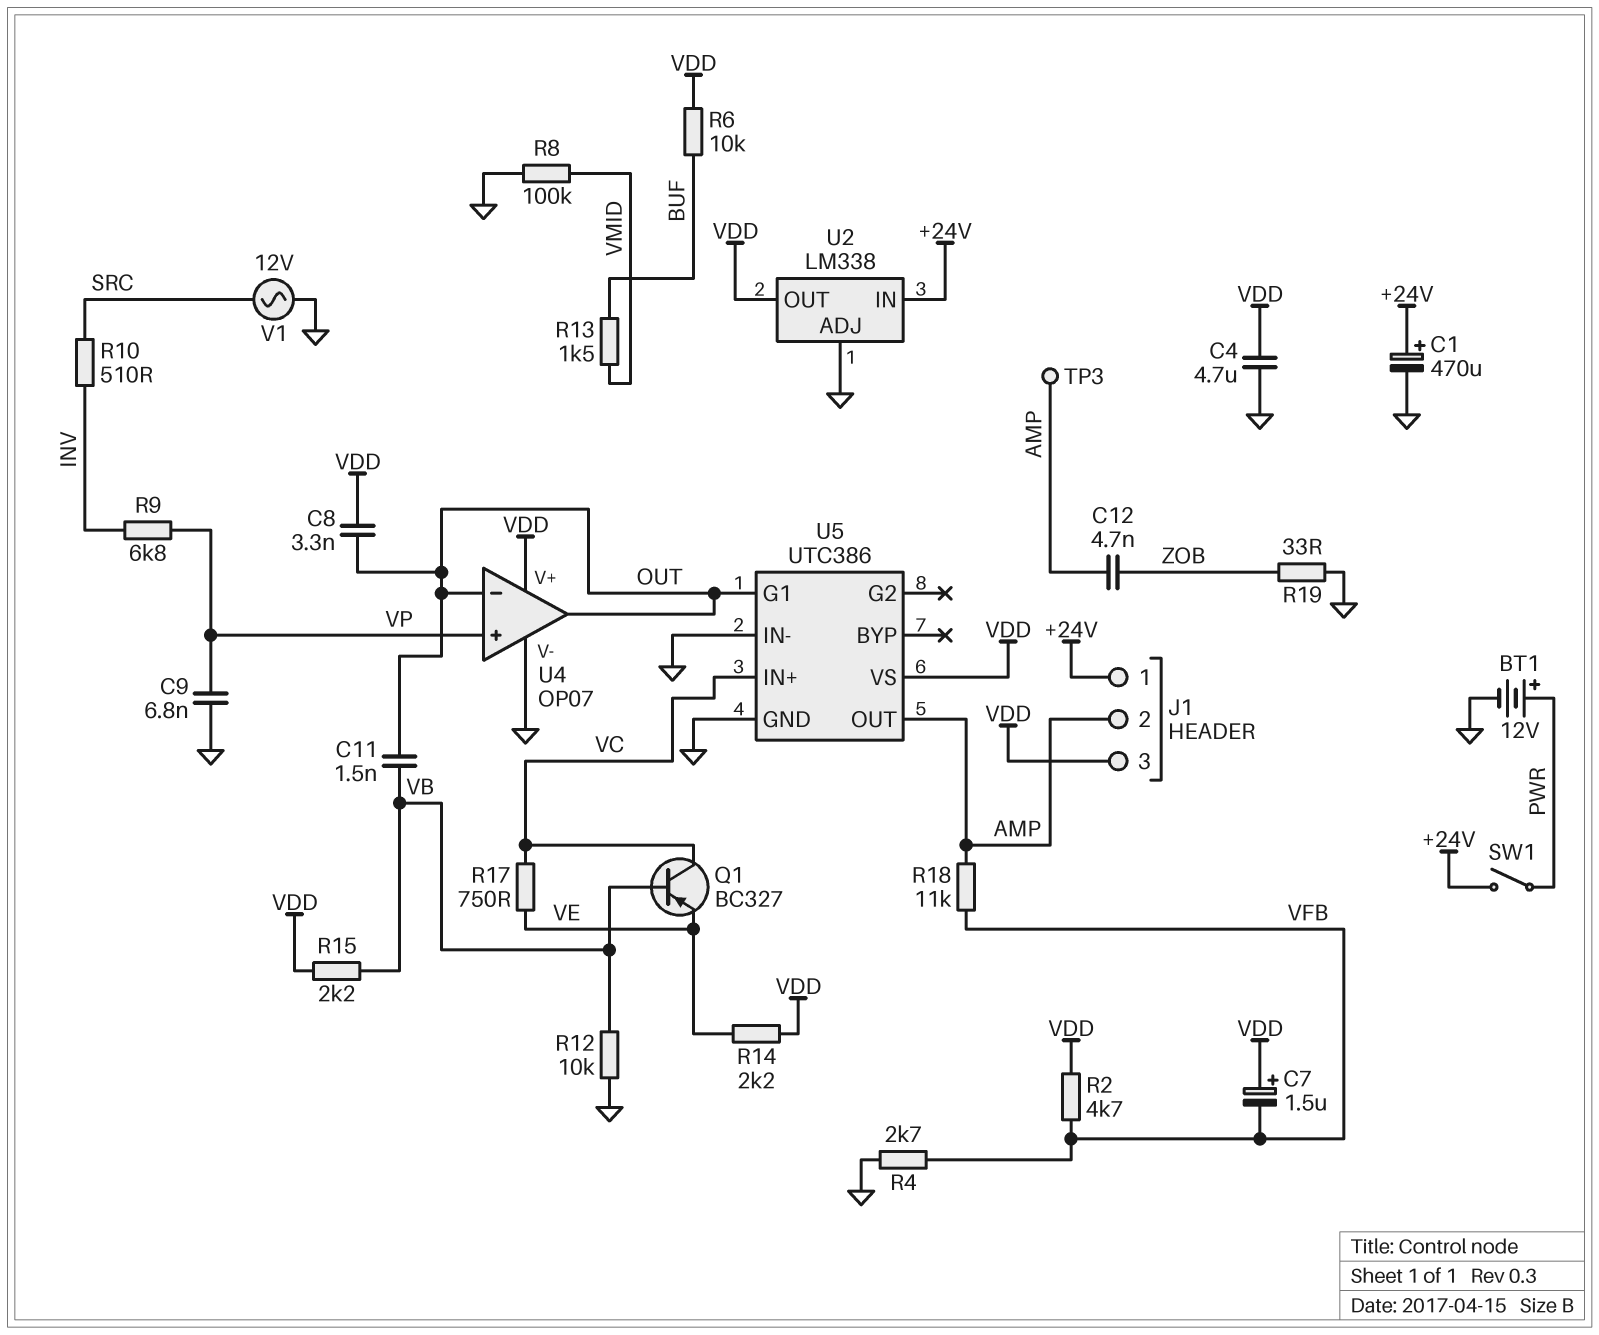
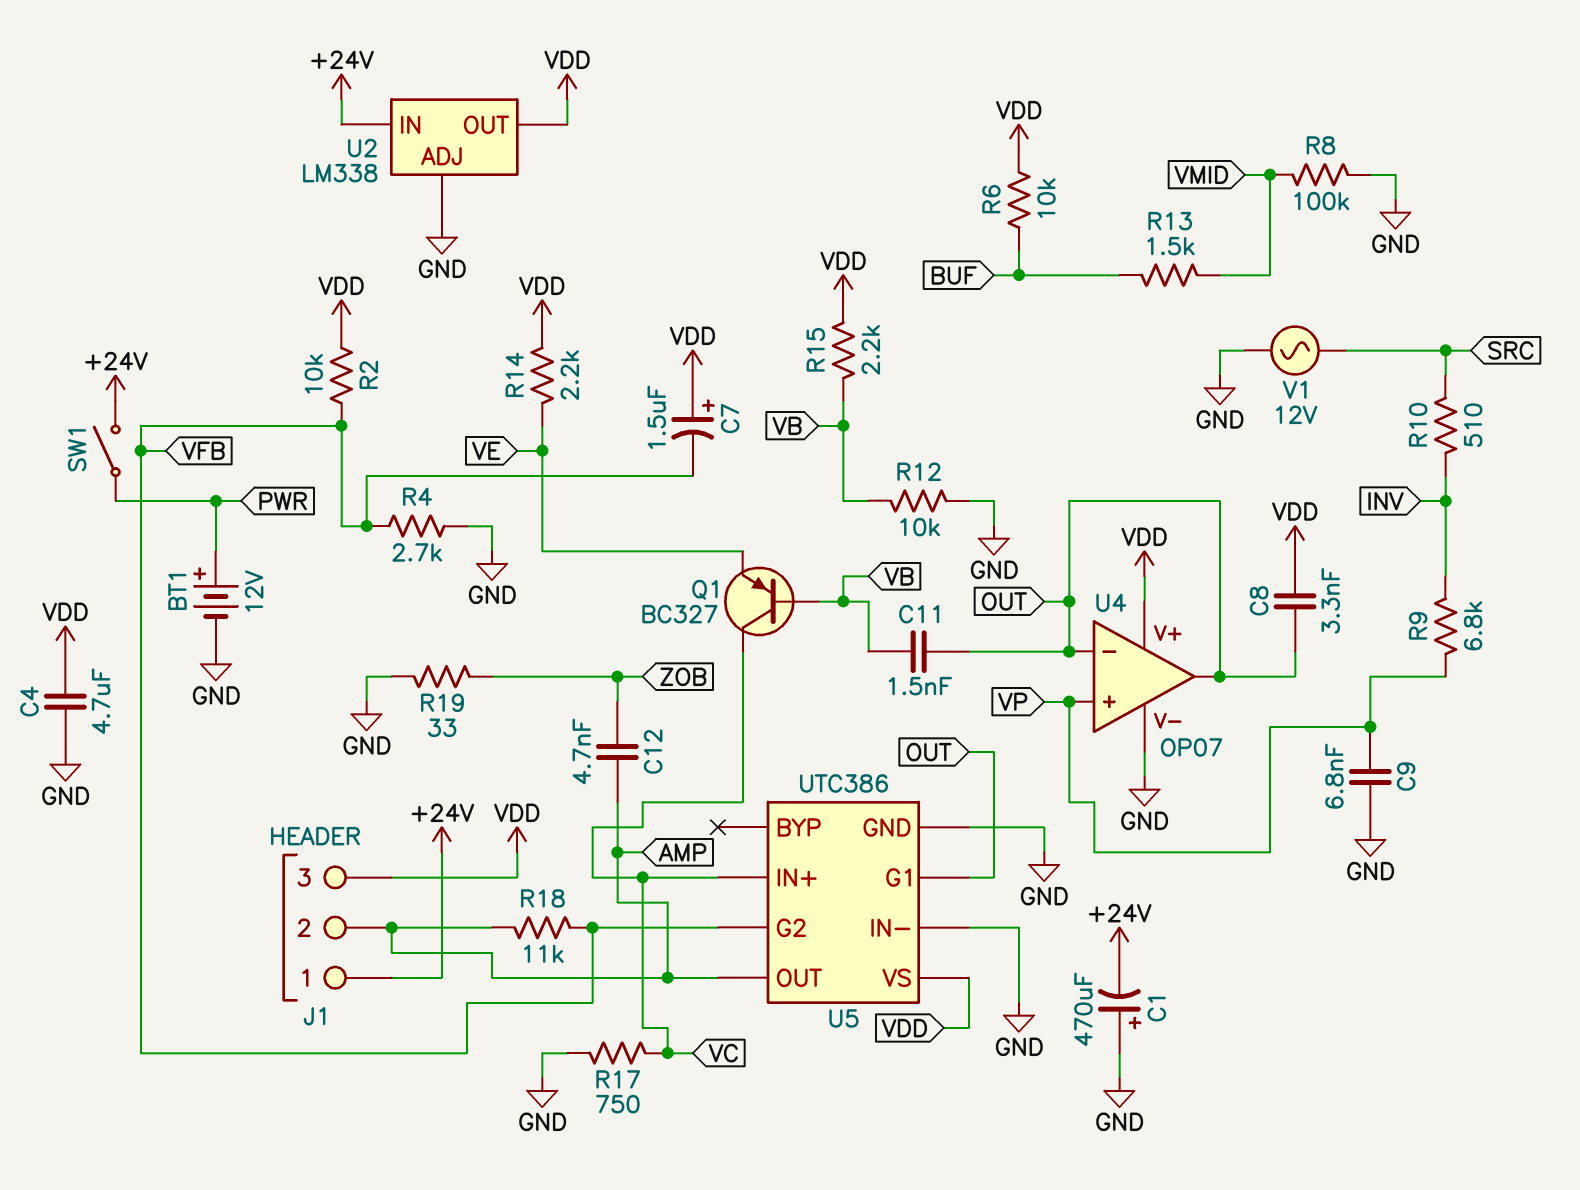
C1: 470uF (plus +24V, minus GND) -> 470uF (plus GND, minus +24V)
R2: 4.7k (VDD, VFB) -> 10k (VDD, VFB)
R17: 750 (VC, VE) -> 750 (GND, VC)
TP3: test point (AMP) -> none
U5 pin G2: none -> VFB

